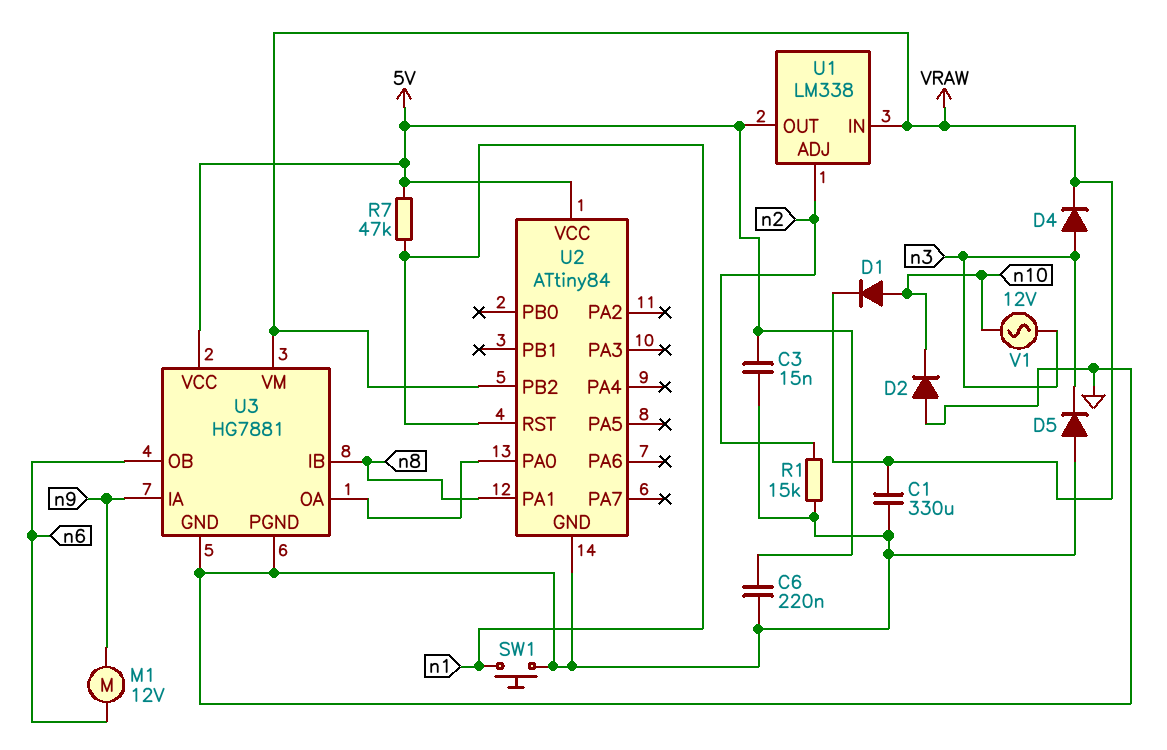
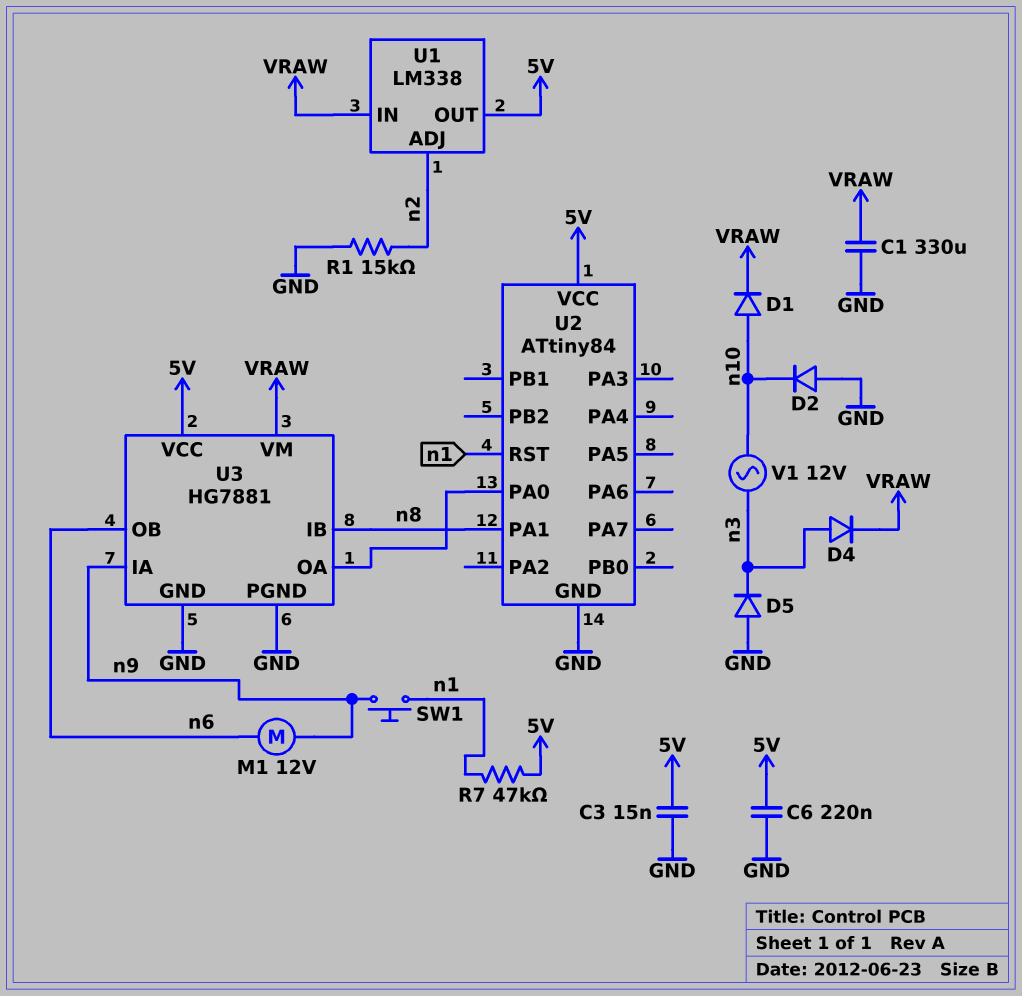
SW1: button (GND, n1) -> button (n1, n9)
U2 pin PB2: VRAW -> none

